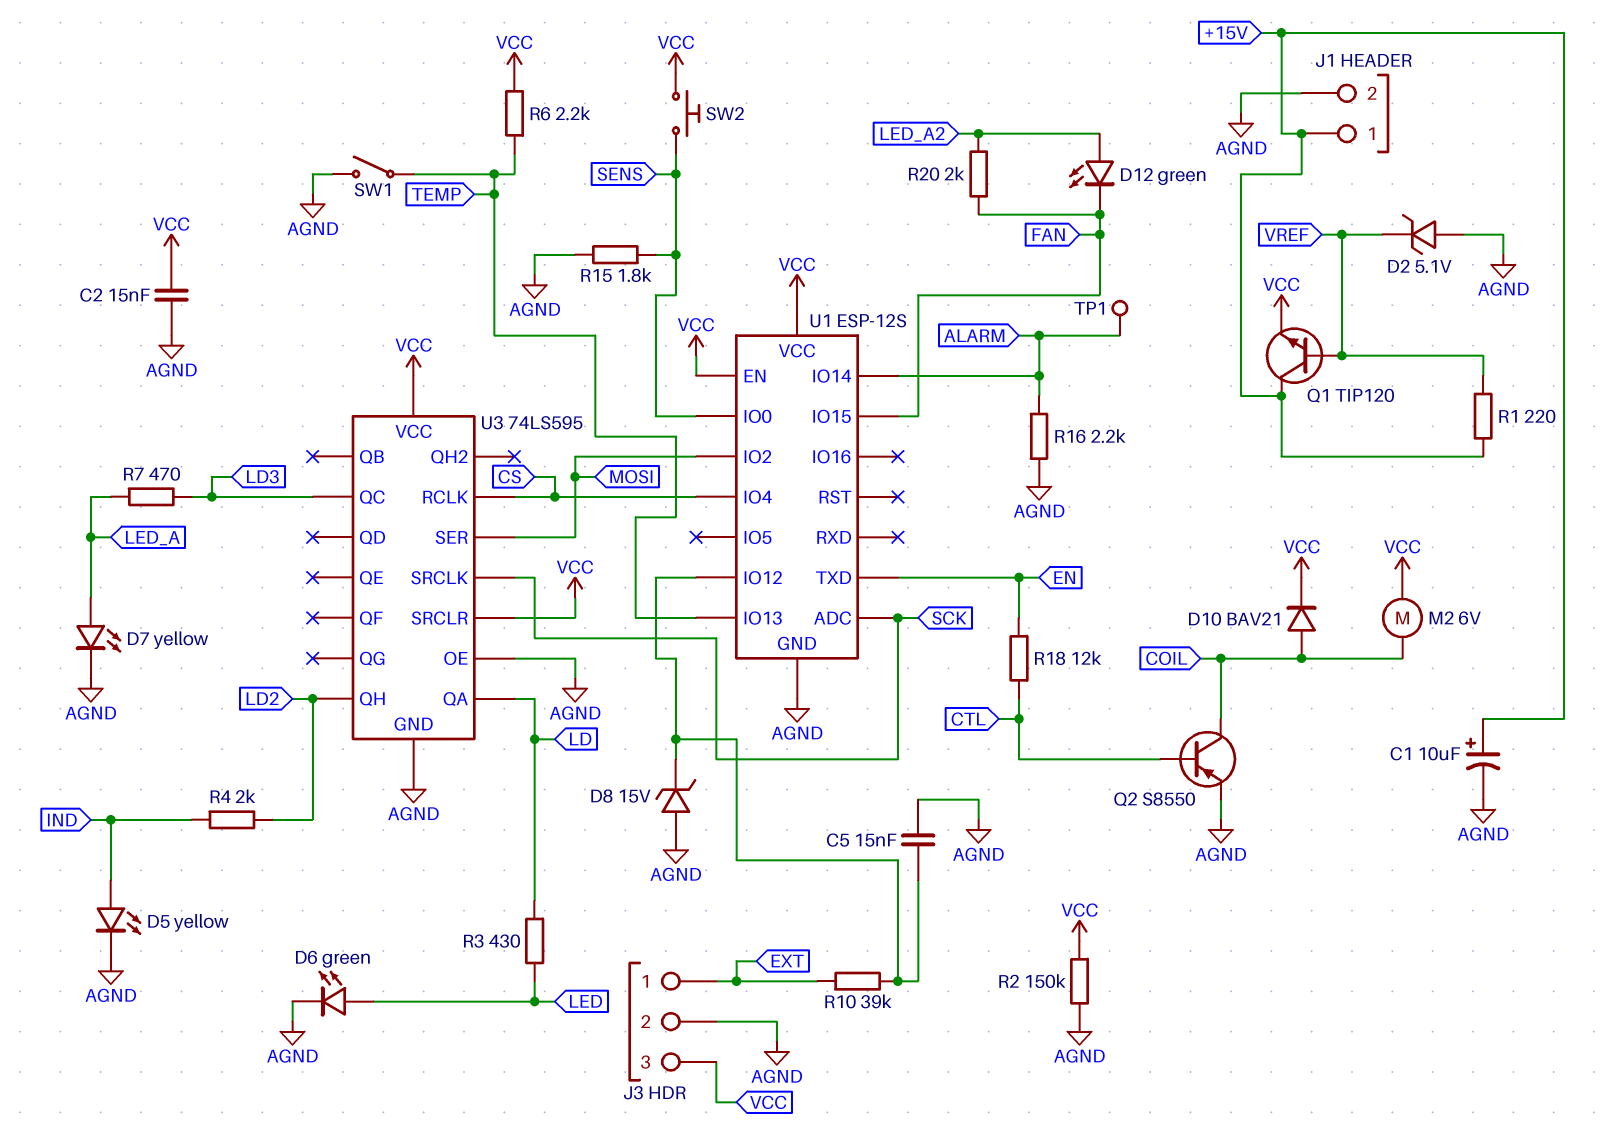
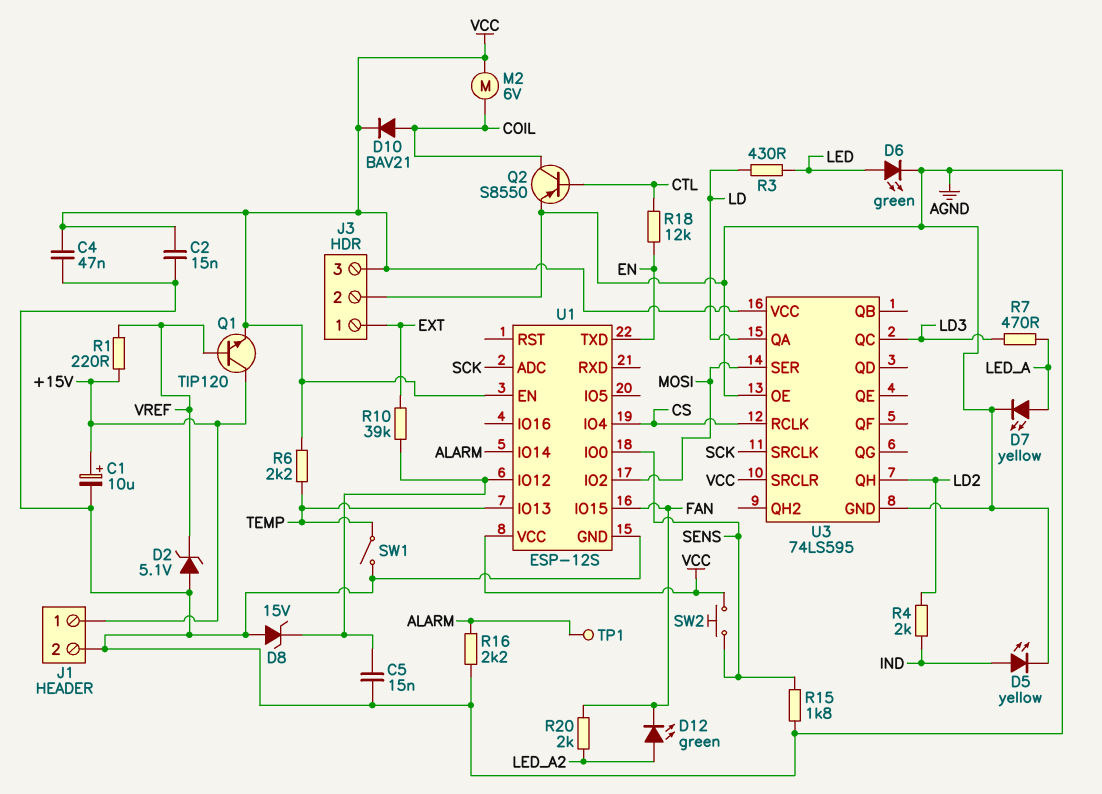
C4: none -> 47nF (AGND, VCC)
R2: 150k (AGND, VCC) -> none

